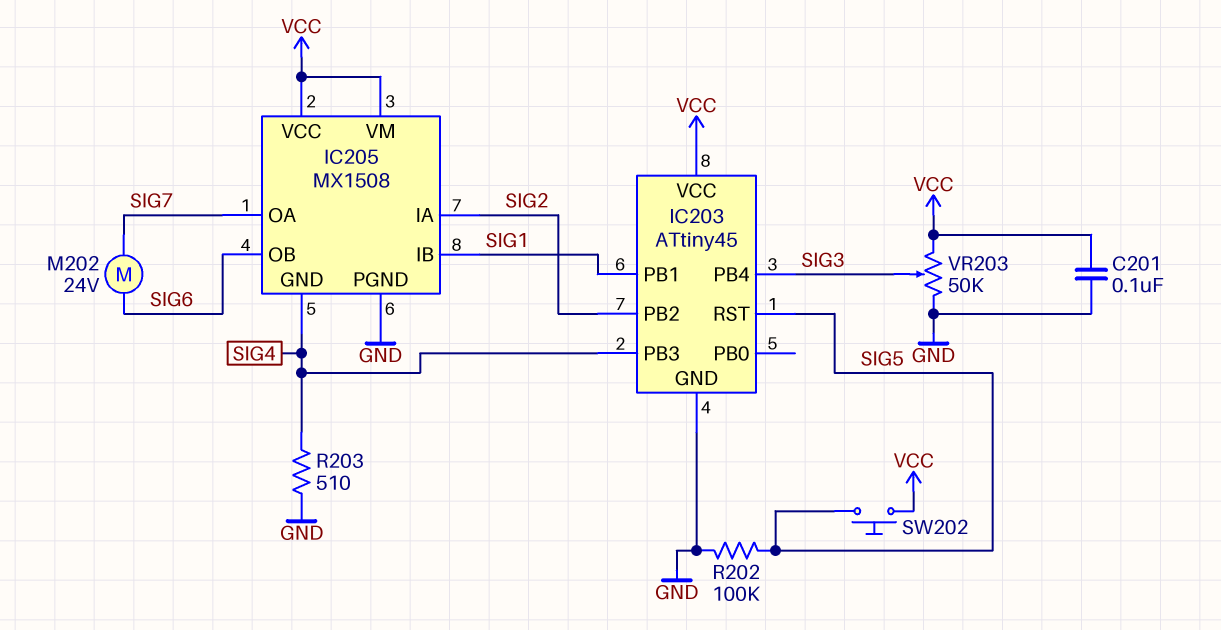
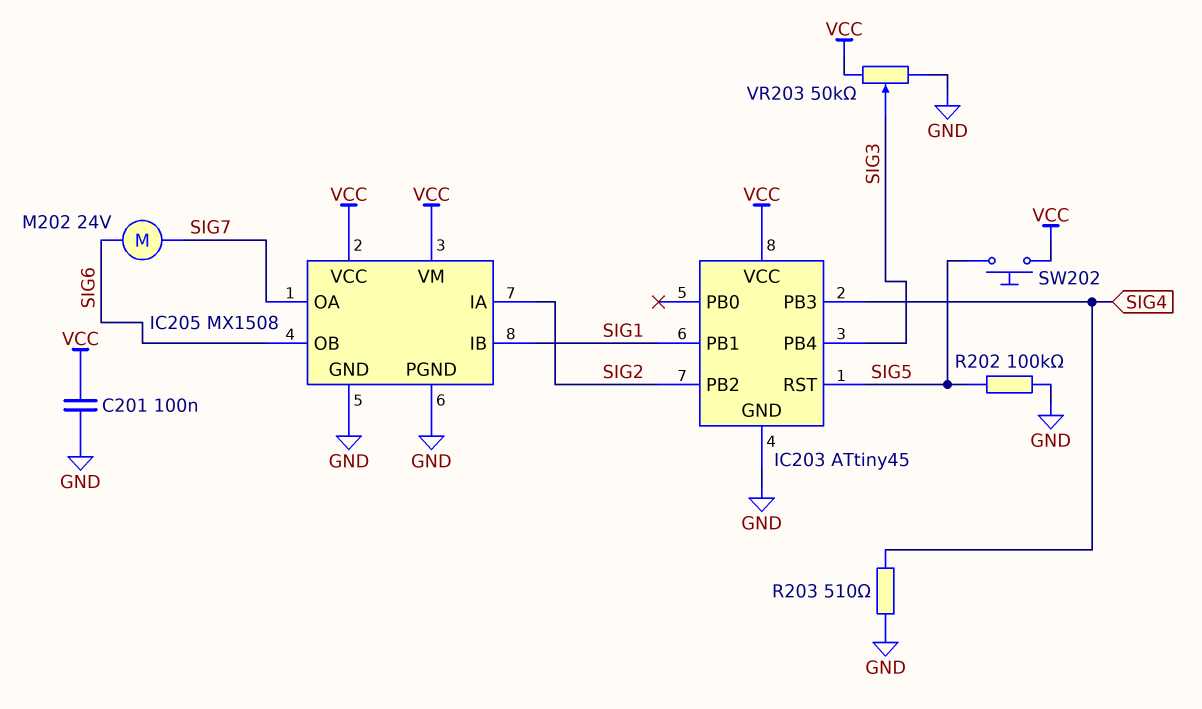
IC205 pin GND: SIG4 -> GND

